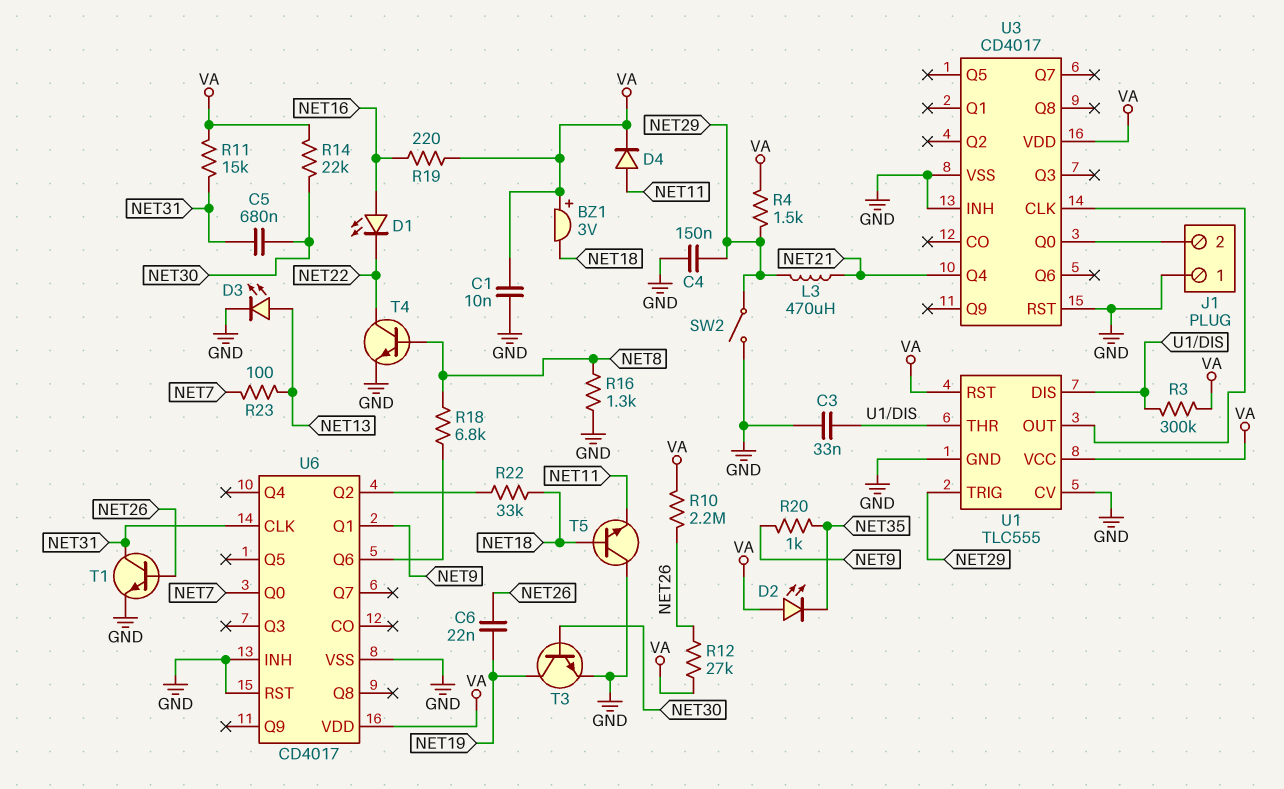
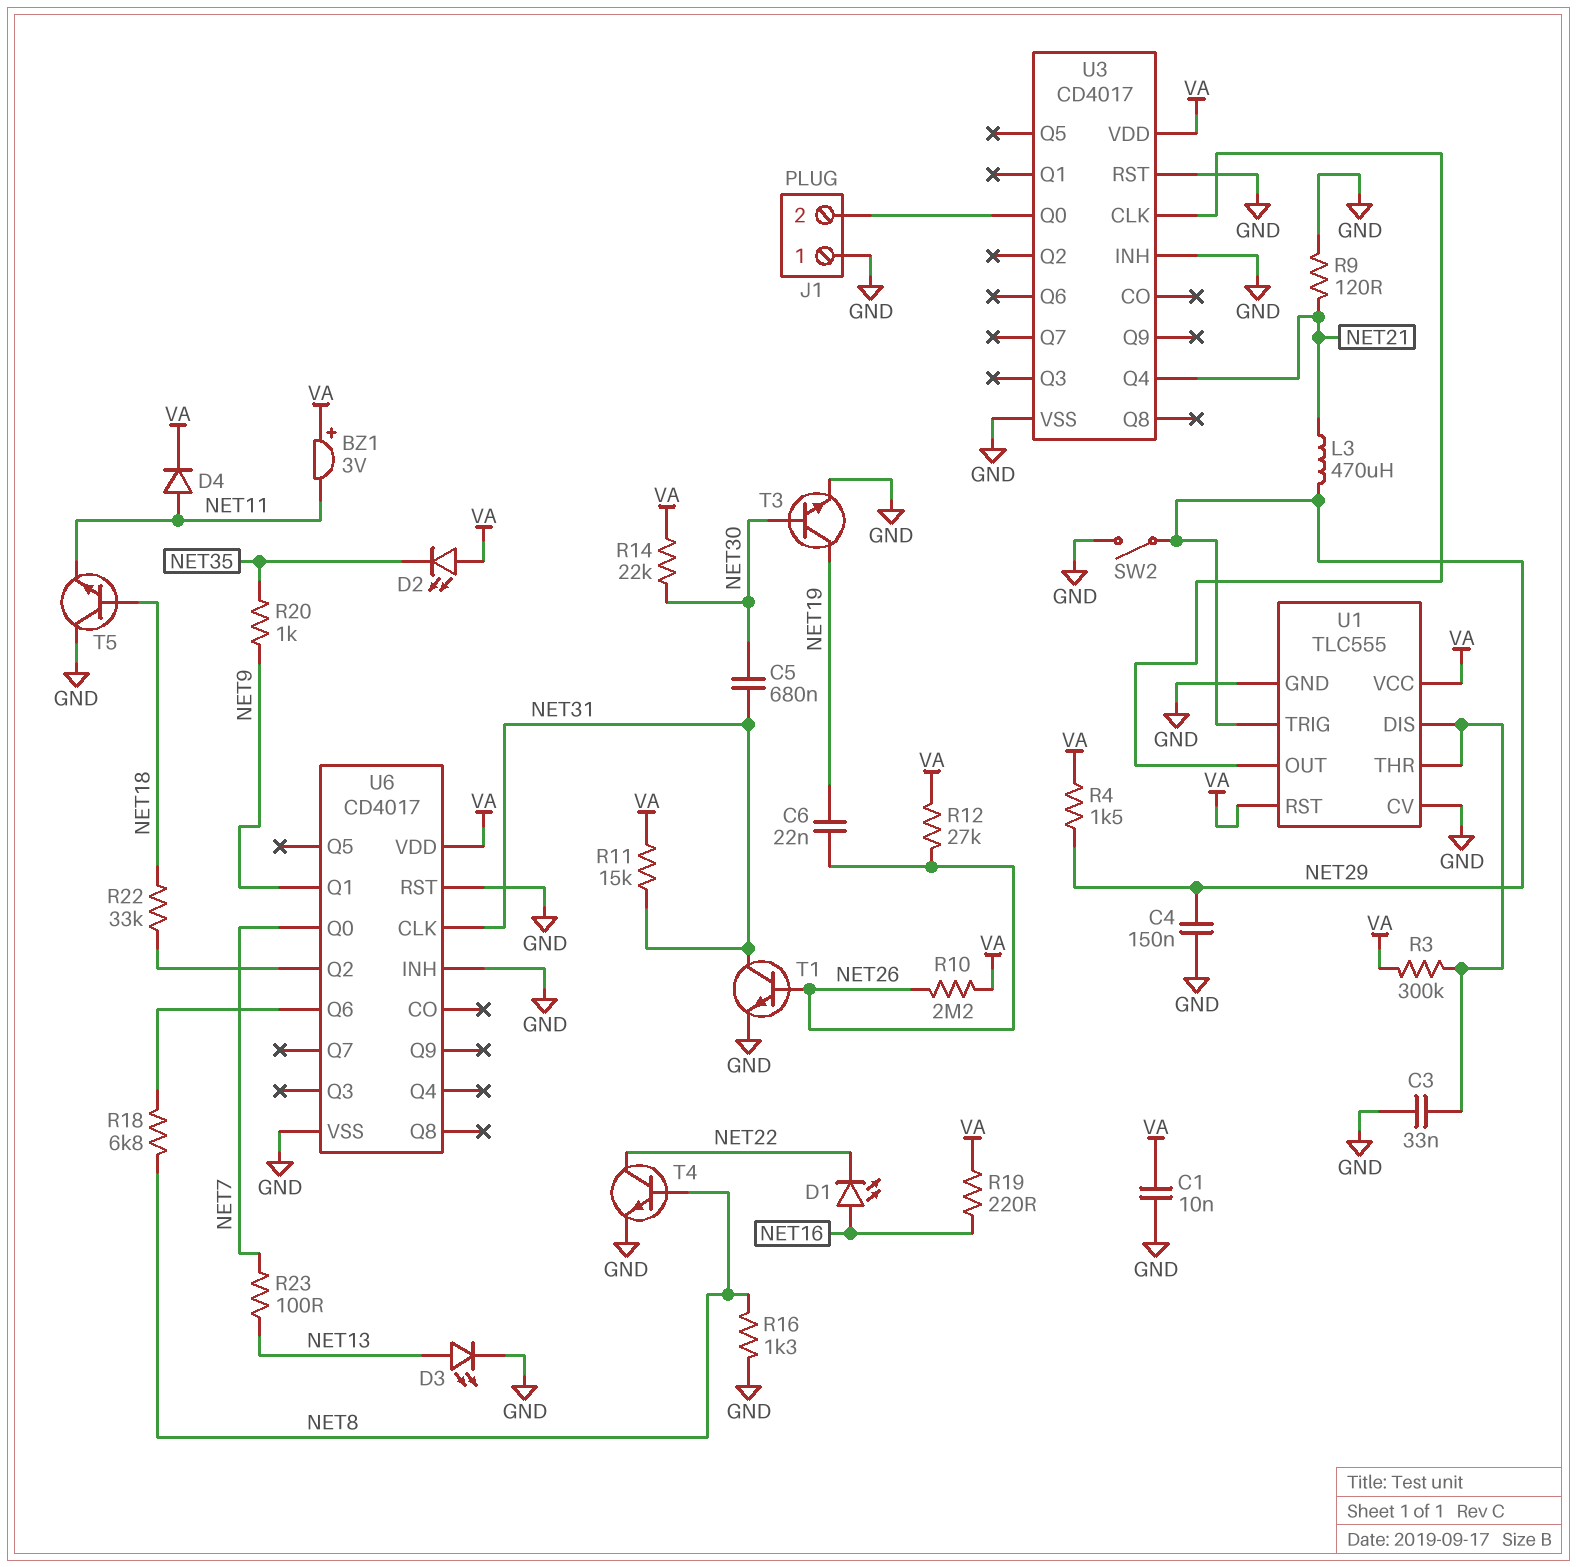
BZ1: buzzer 3V (plus VA, minus NET18) -> buzzer 3V (plus VA, minus NET11)
R9: none -> 120 (GND, NET21)

